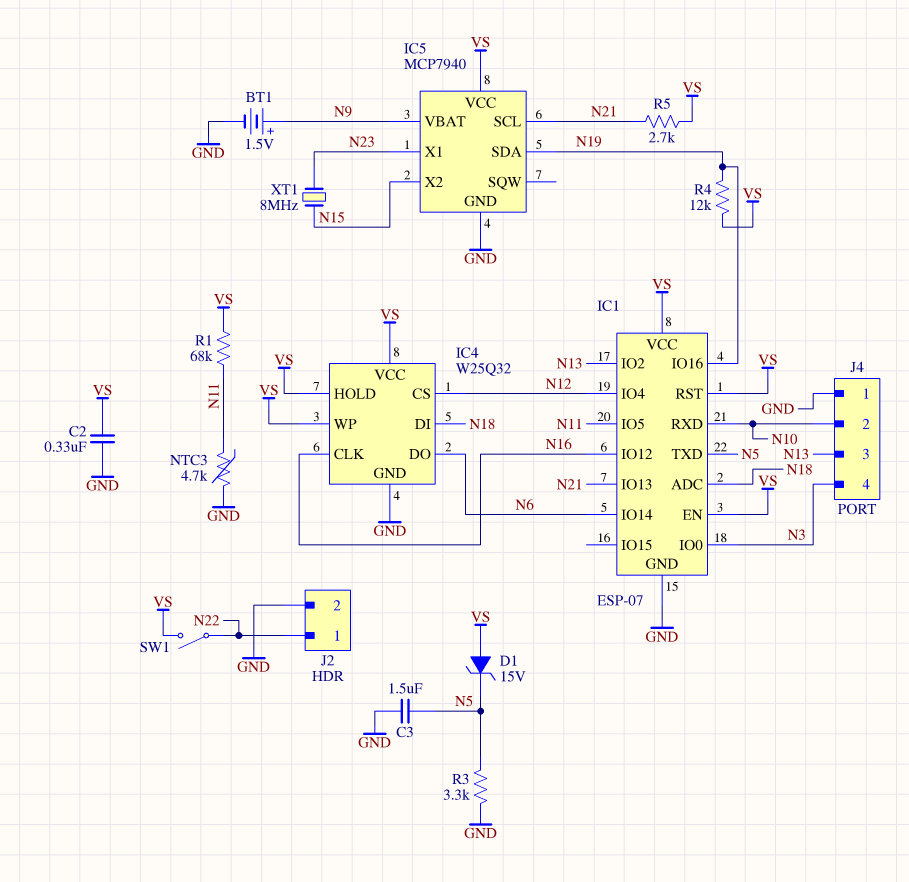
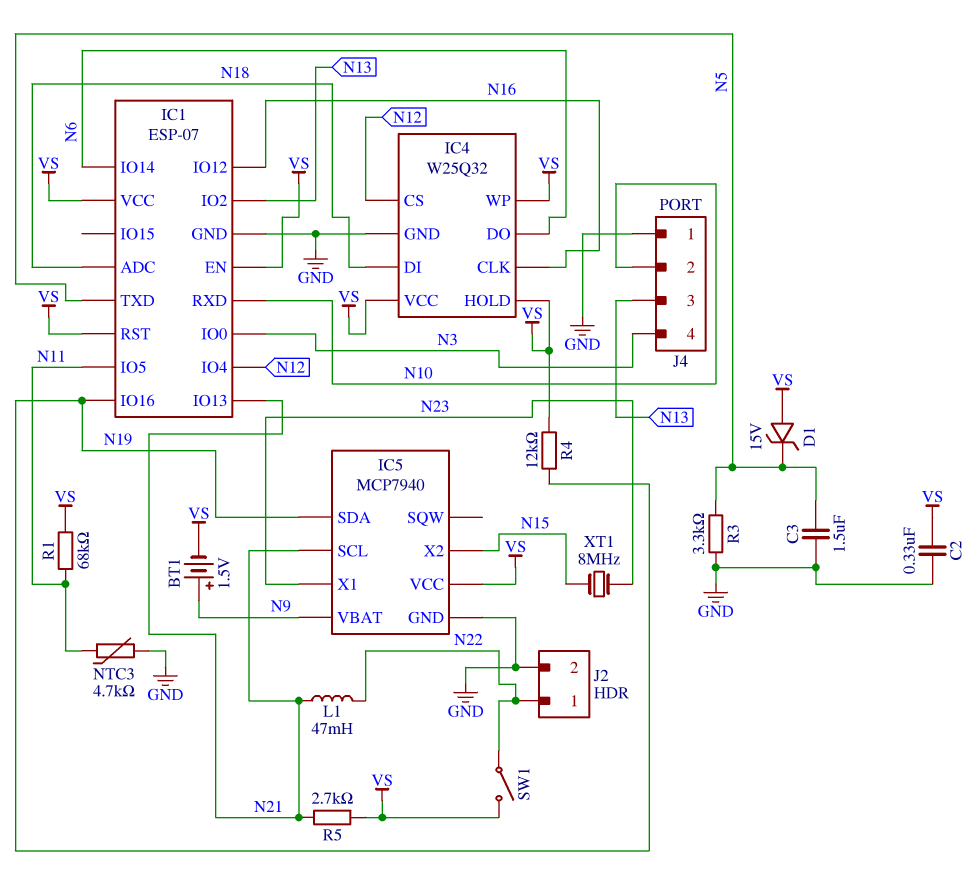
BT1: 1.5V (plus N9, minus GND) -> 1.5V (plus N9, minus VS)
L1: none -> 47mH (N21, N22)

